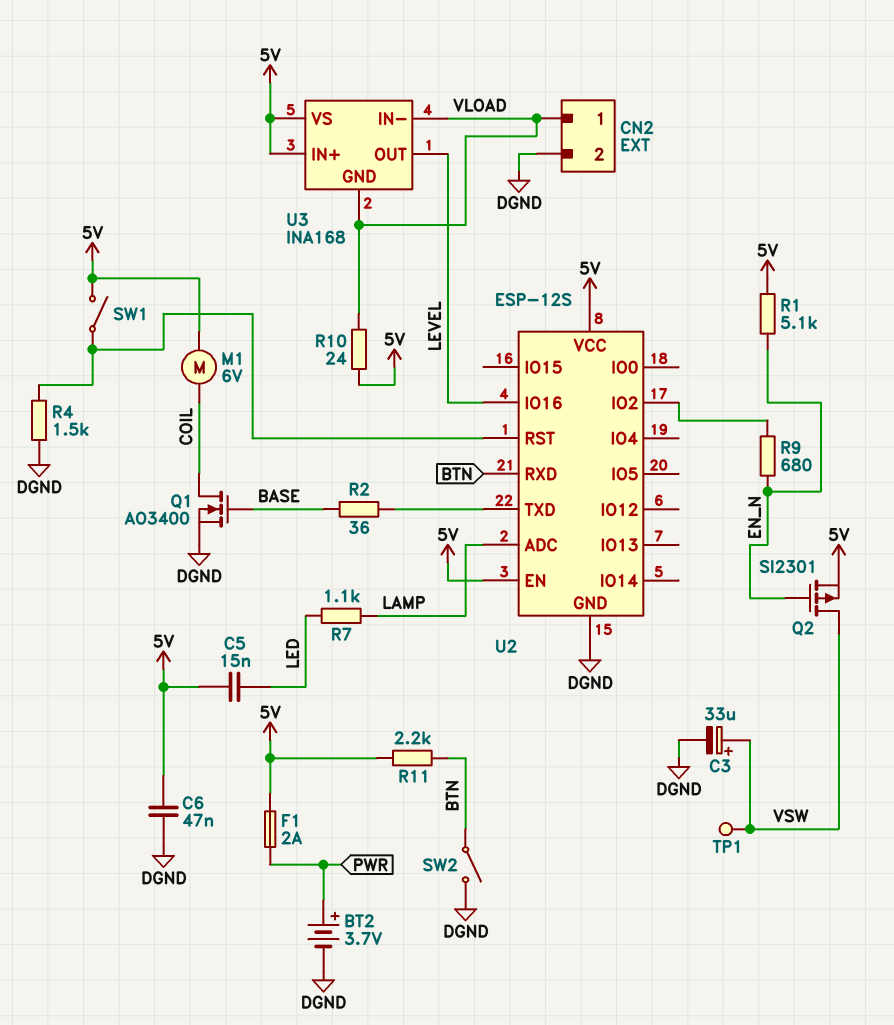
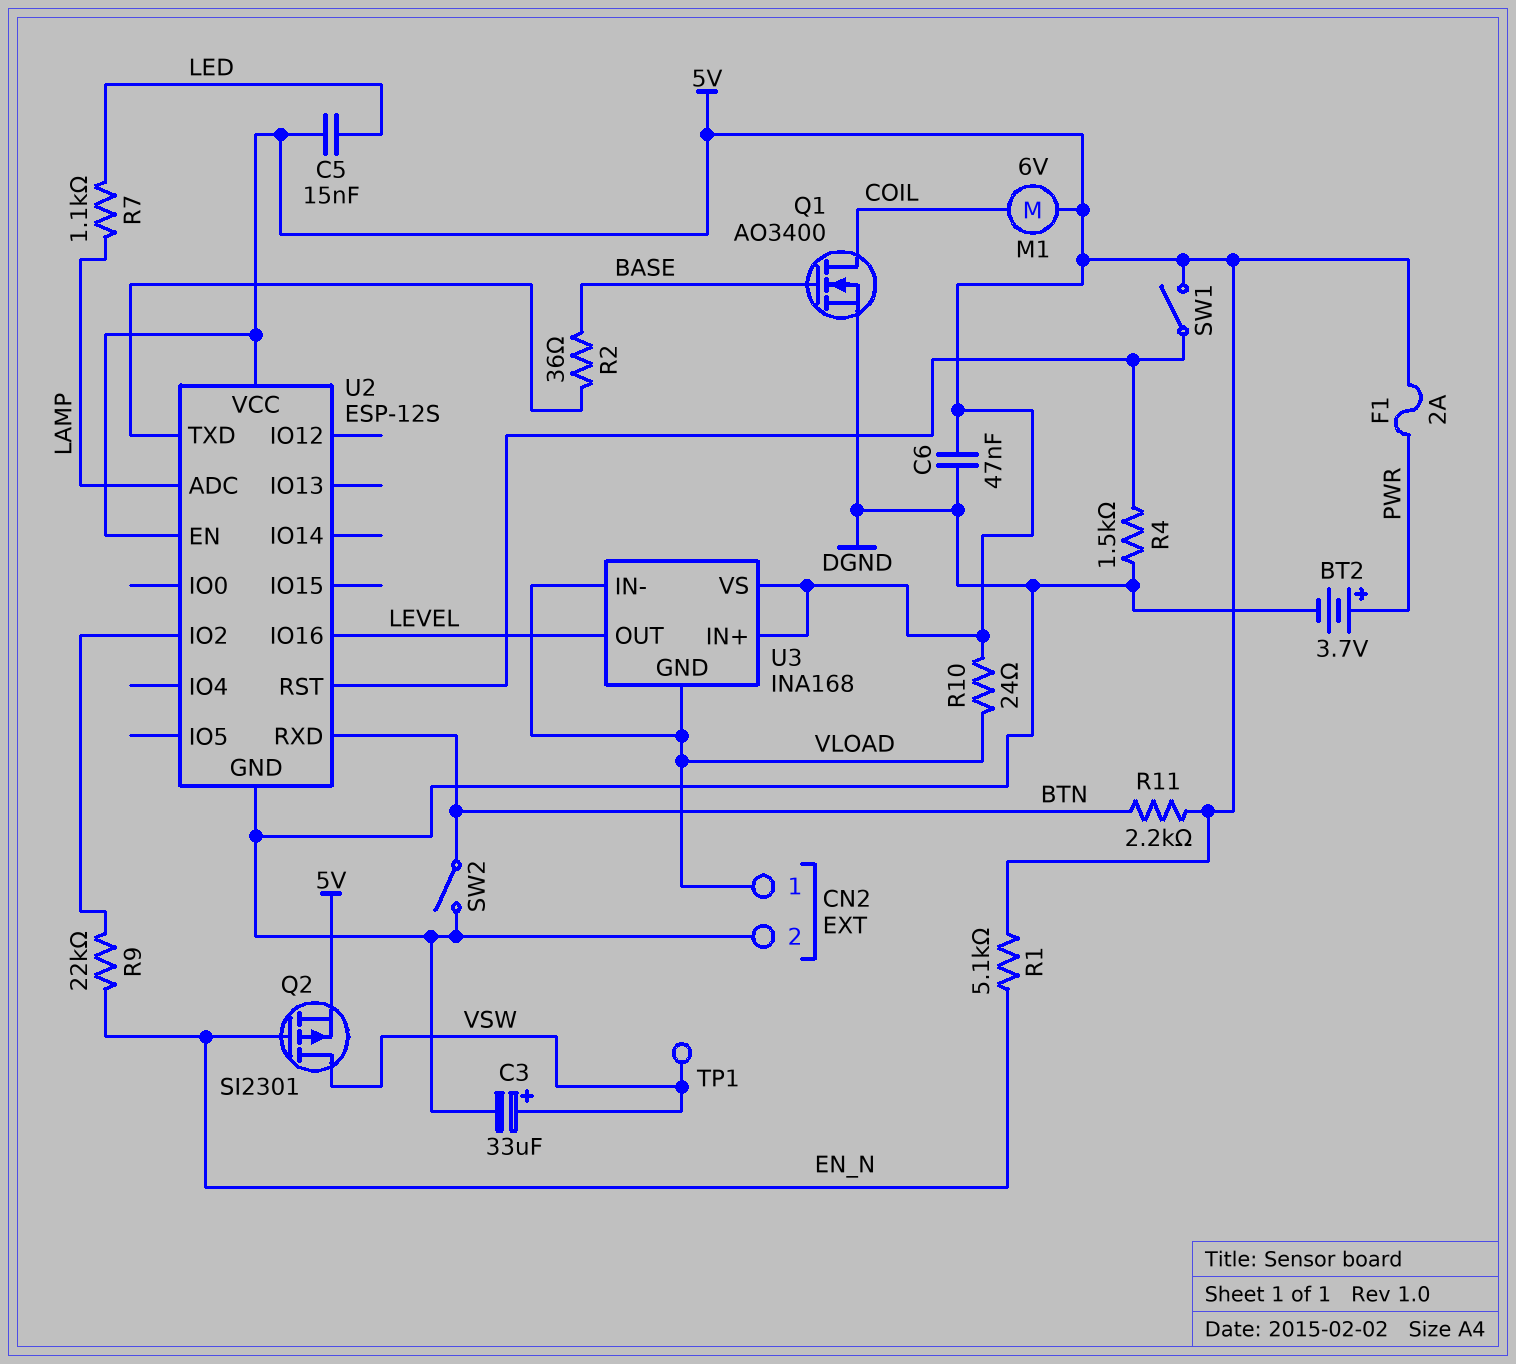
R9: 680 (EN_N, U2/IO2) -> 22k (EN_N, U2/IO2)

